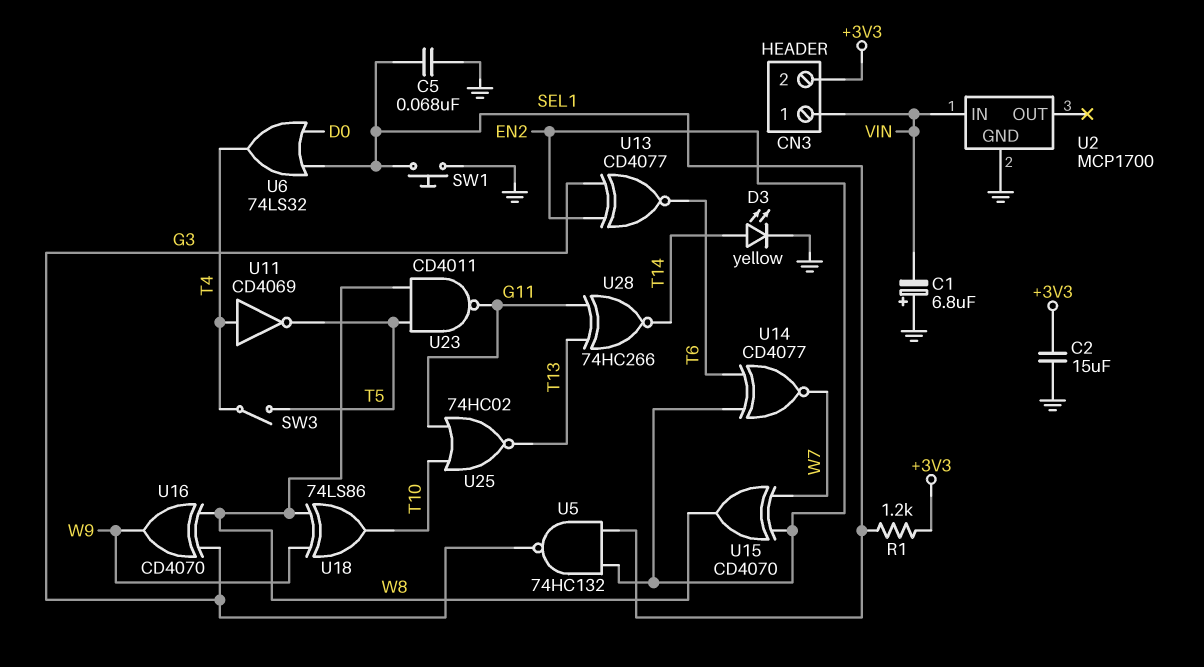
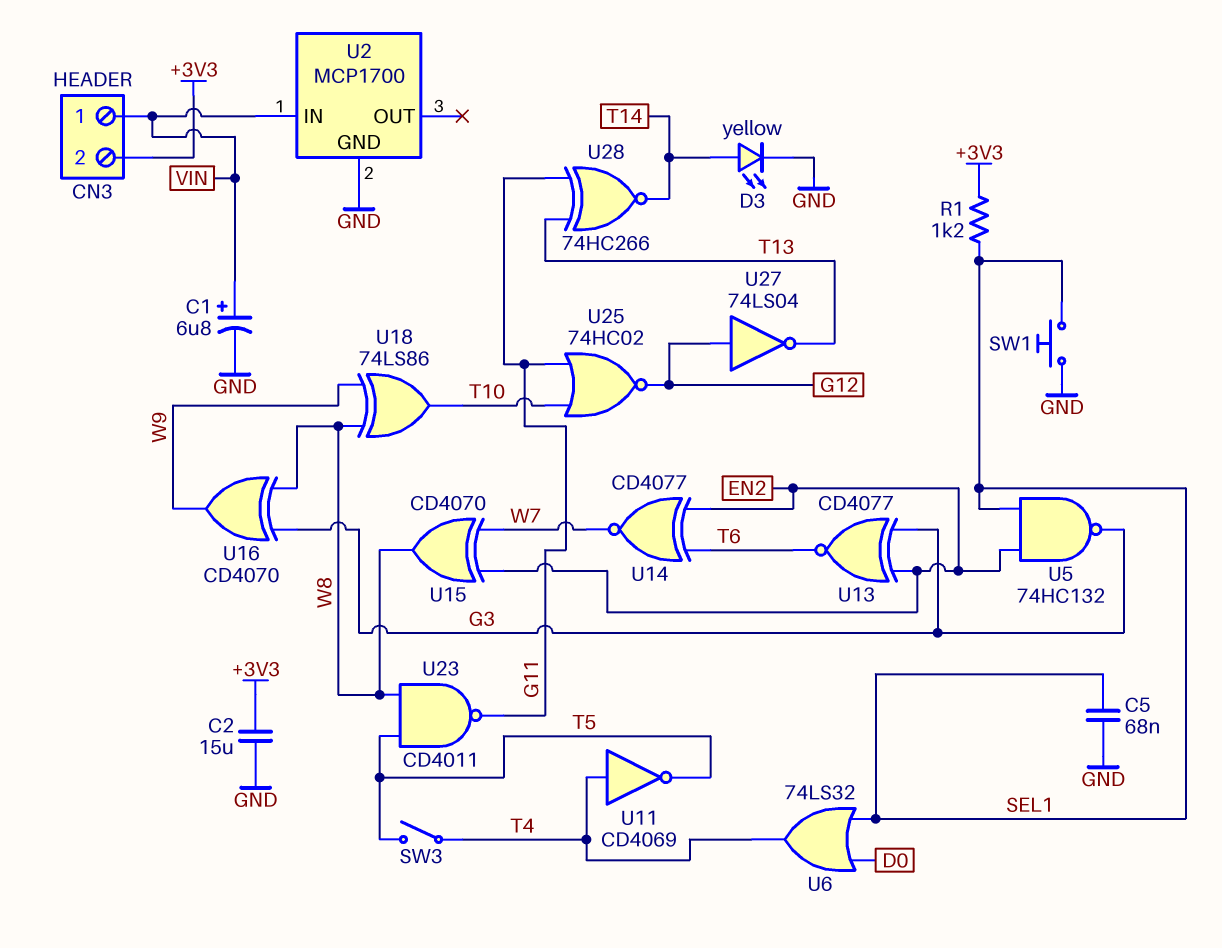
C1: 6.8uF (plus GND, minus VIN) -> 6.8uF (plus VIN, minus GND)
U25: NOR 74HC02 (in G11, in T10, out T13) -> NOR 74HC02 (in G11, in T10, out G12)
U27: none -> NOT 74LS04 (in G12, out T13)

